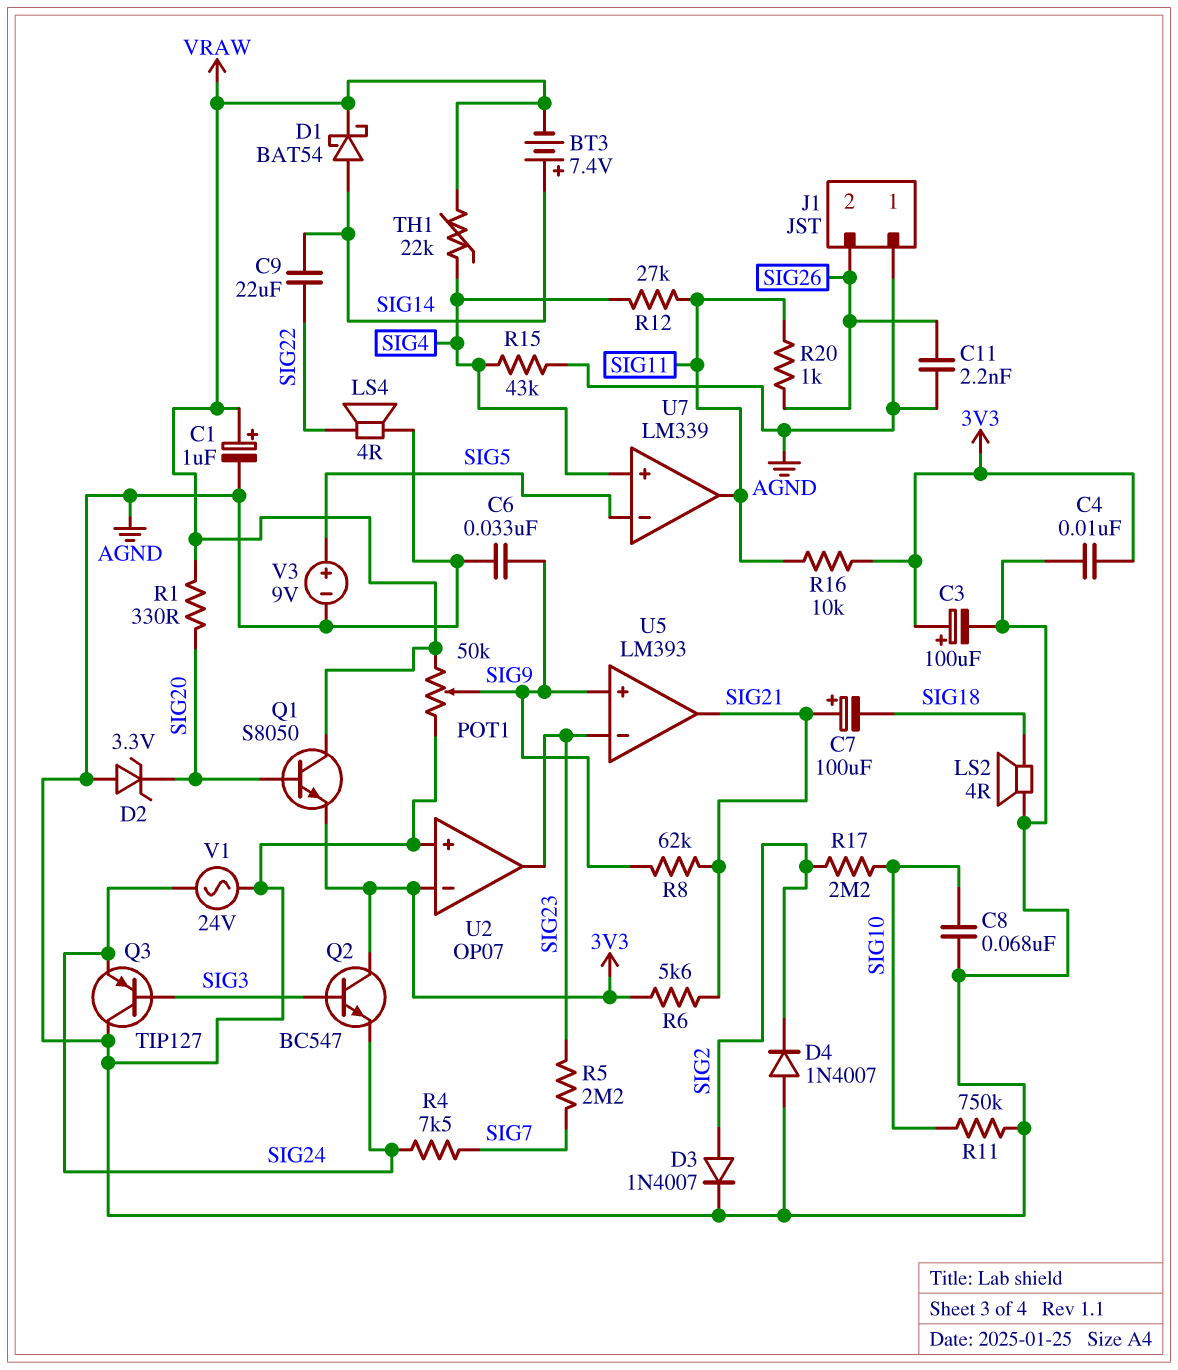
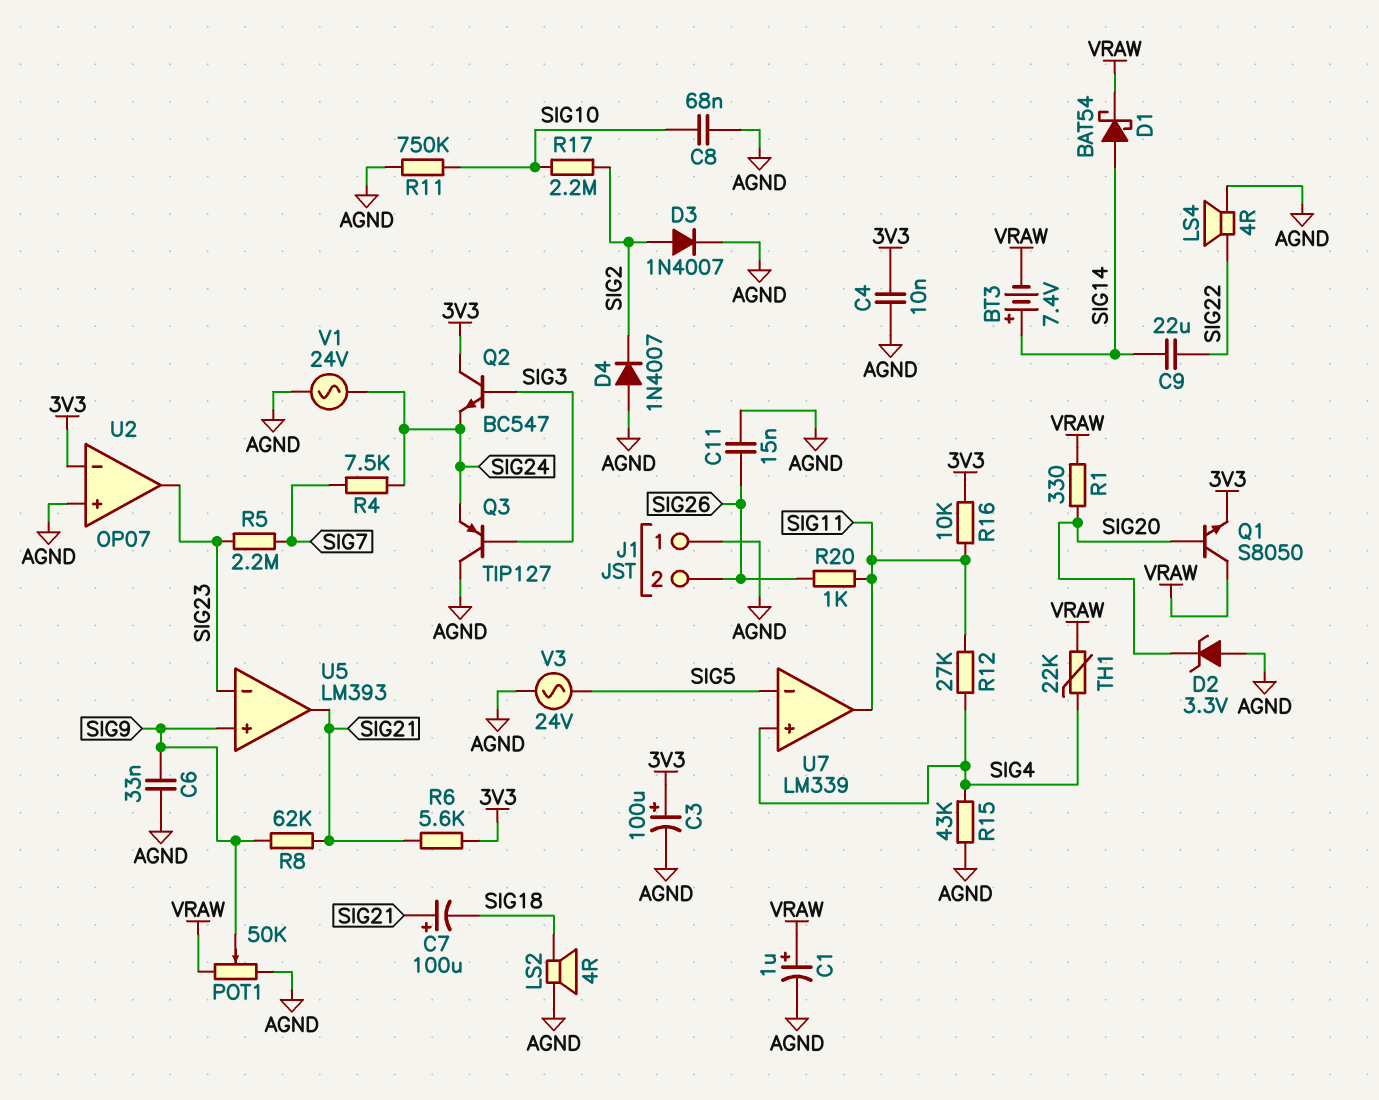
C11: 2.2nF (AGND, SIG26) -> 15nF (AGND, SIG26)
V3: 9V (plus SIG5, minus AGND) -> AC 24V (AGND, SIG5)

